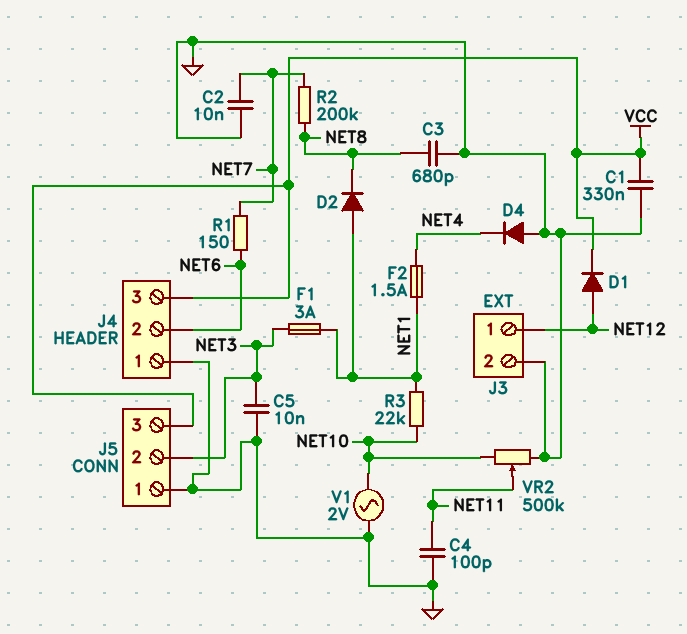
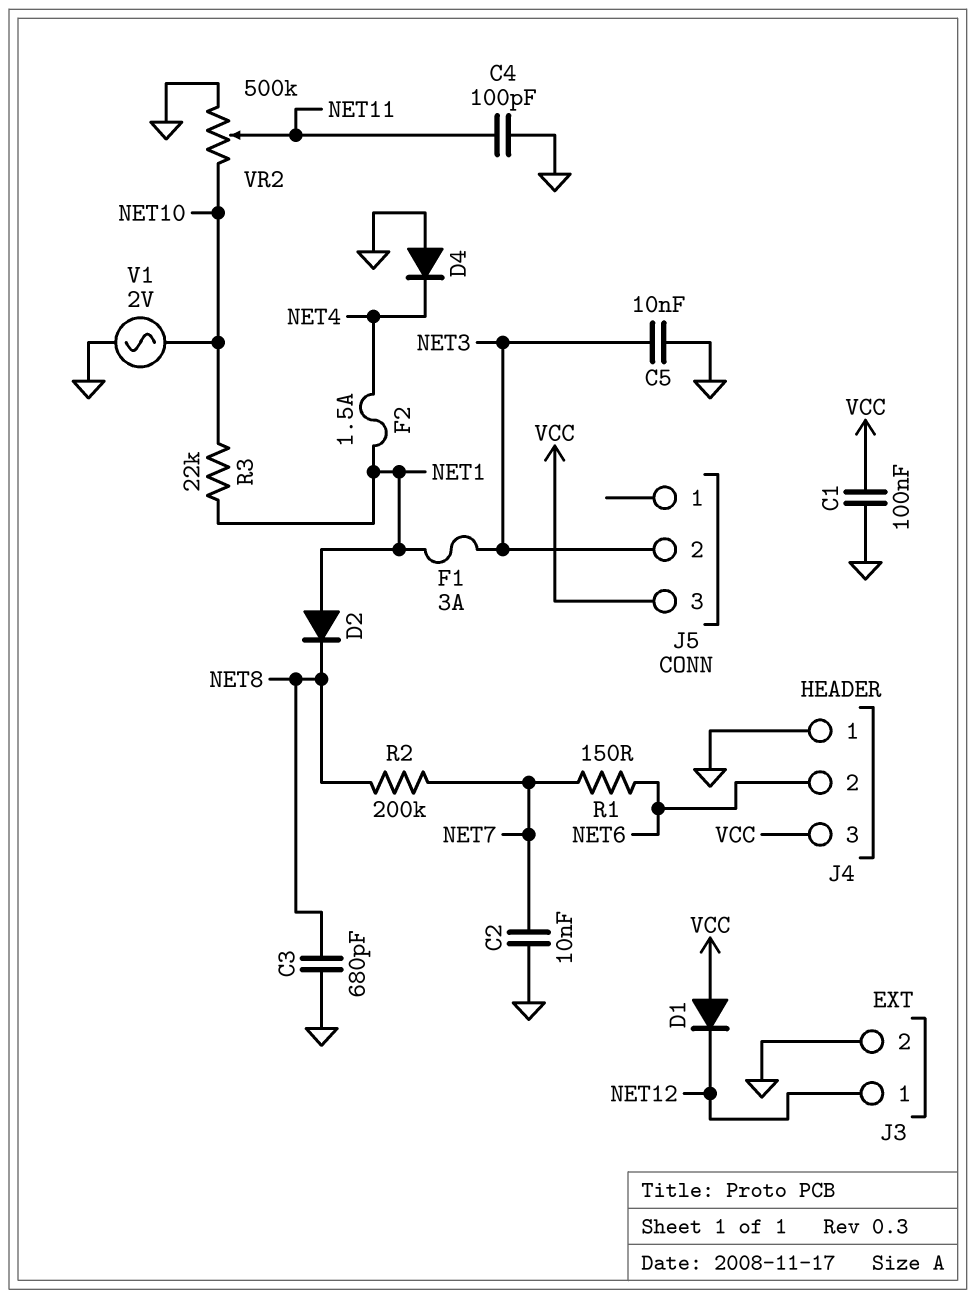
C1: 330nF (GND, VCC) -> 100nF (GND, VCC)
D1: diode (A NET12, K VCC) -> diode (A VCC, K NET12)
J5 pin 1: GND -> none

